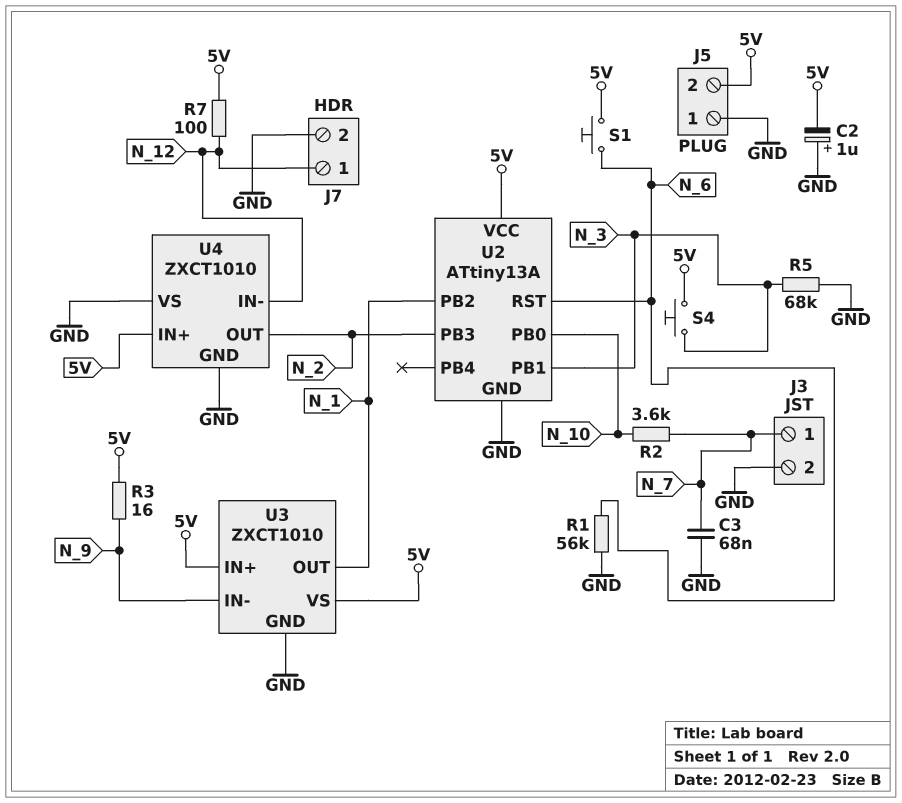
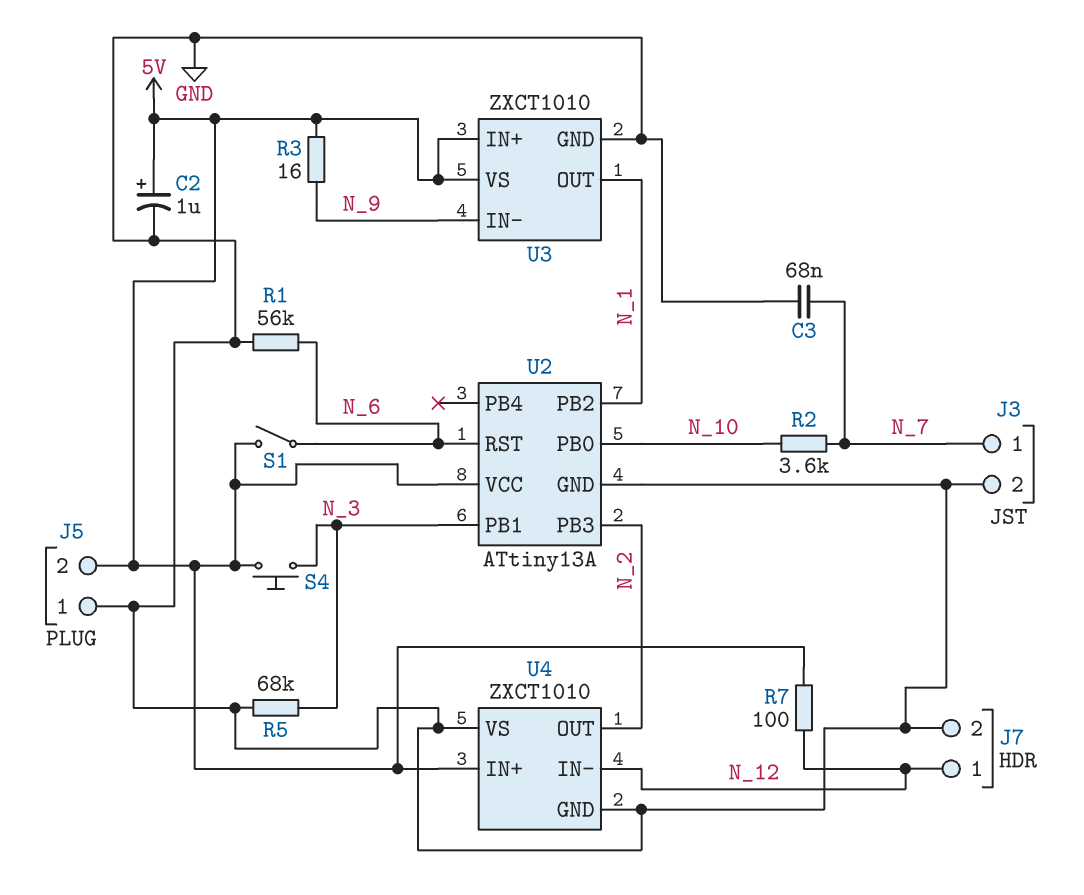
C2: 1uF (plus GND, minus 5V) -> 1uF (plus 5V, minus GND)
S1: button (5V, N_6) -> switch (5V, N_6)

